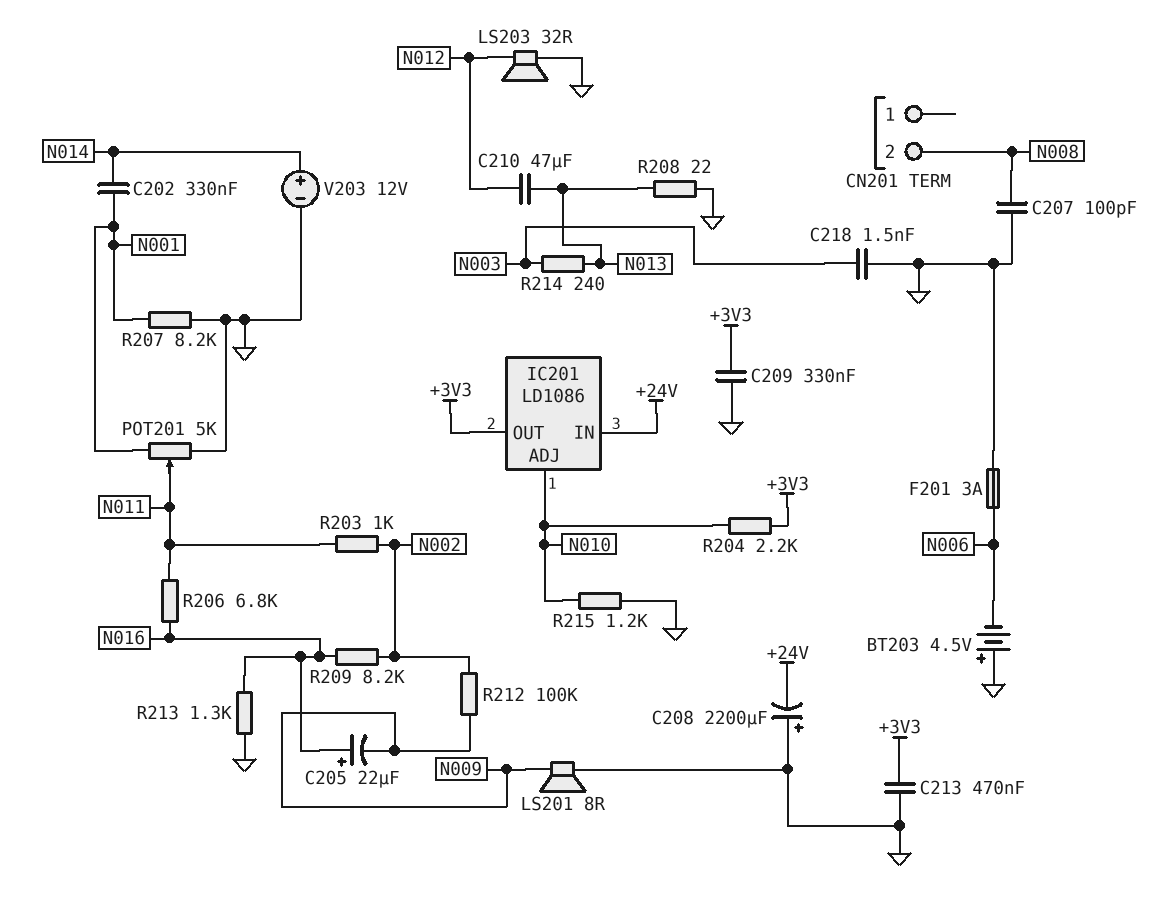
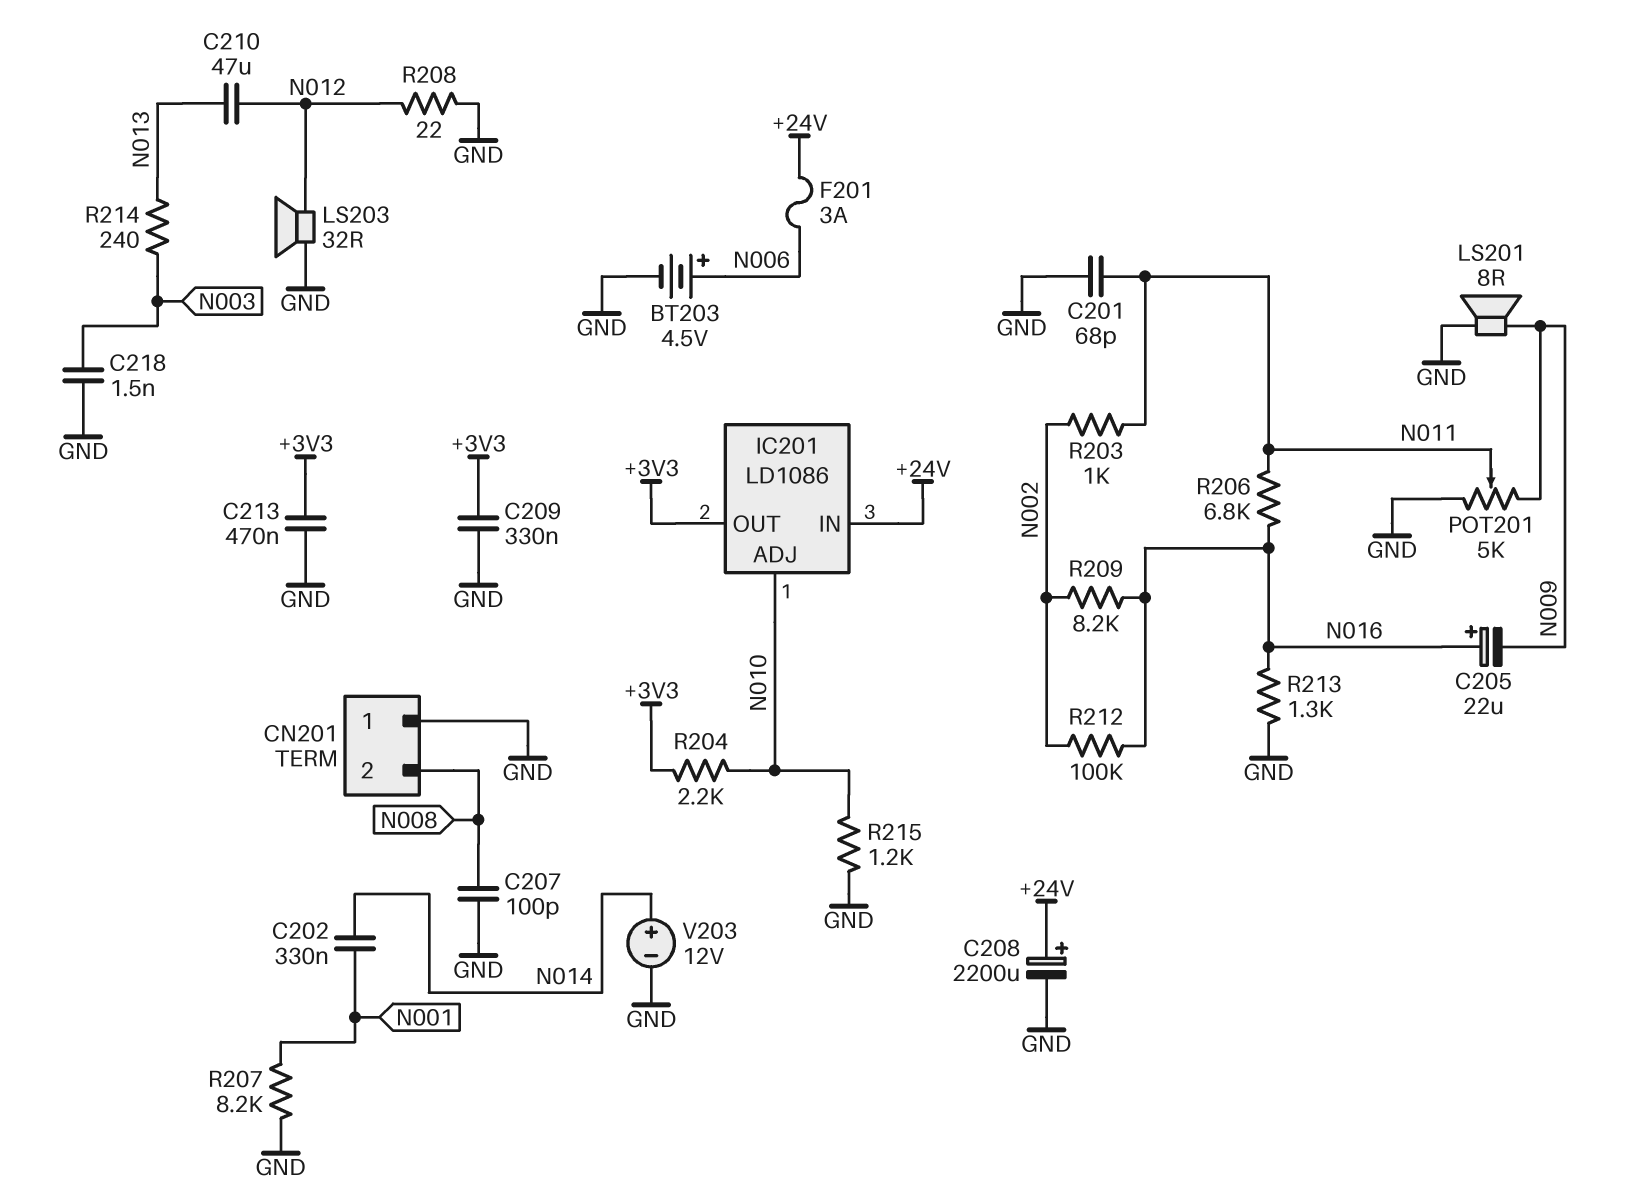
BT203: 4.5V (plus GND, minus N006) -> 4.5V (plus N006, minus GND)
C201: none -> 68pF (GND, N011)
C208: 2200uF (plus GND, minus +24V) -> 2200uF (plus +24V, minus GND)
CN201 pin 1: none -> GND
F201: 3A (GND, N006) -> 3A (+24V, N006)
POT201: 5k (GND, N001, wiper N011) -> 5k (GND, N009, wiper N011)
R208: 22 (GND, N013) -> 22 (GND, N012)
R212: 100k (N002, N009) -> 100k (N002, N016)

